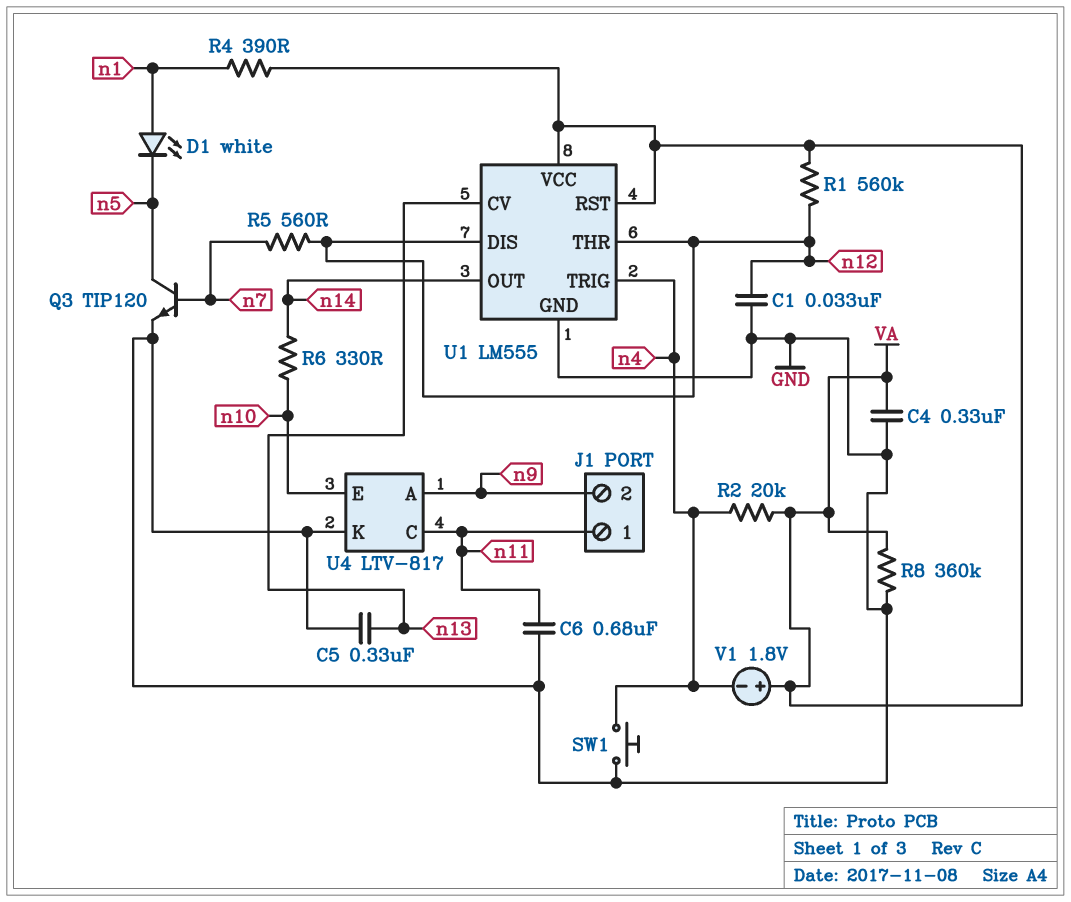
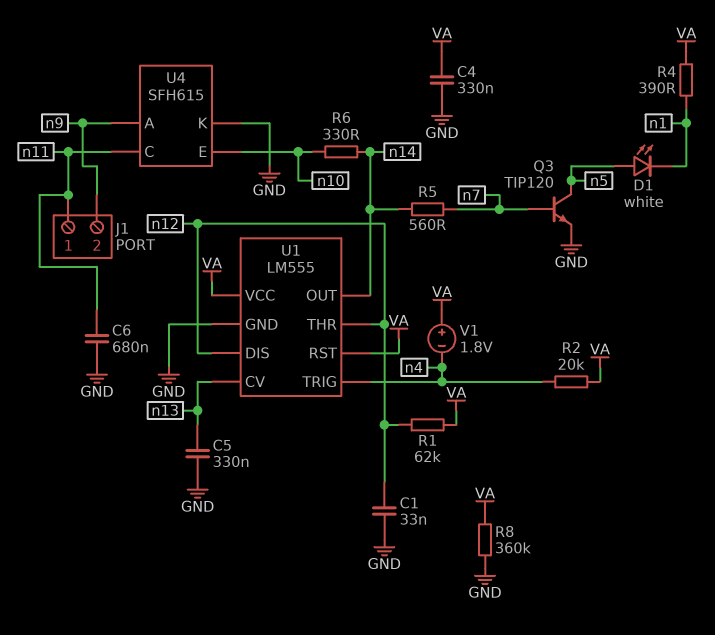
D1: LED white (A n1, K n5) -> LED white (A n5, K n1)
R1: 560k (VA, n12) -> 62k (VA, n12)
R5: 560 (n7, n12) -> 560 (n7, n14)
SW1: button (GND, n4) -> none
U4: LTV-817 -> SFH615

